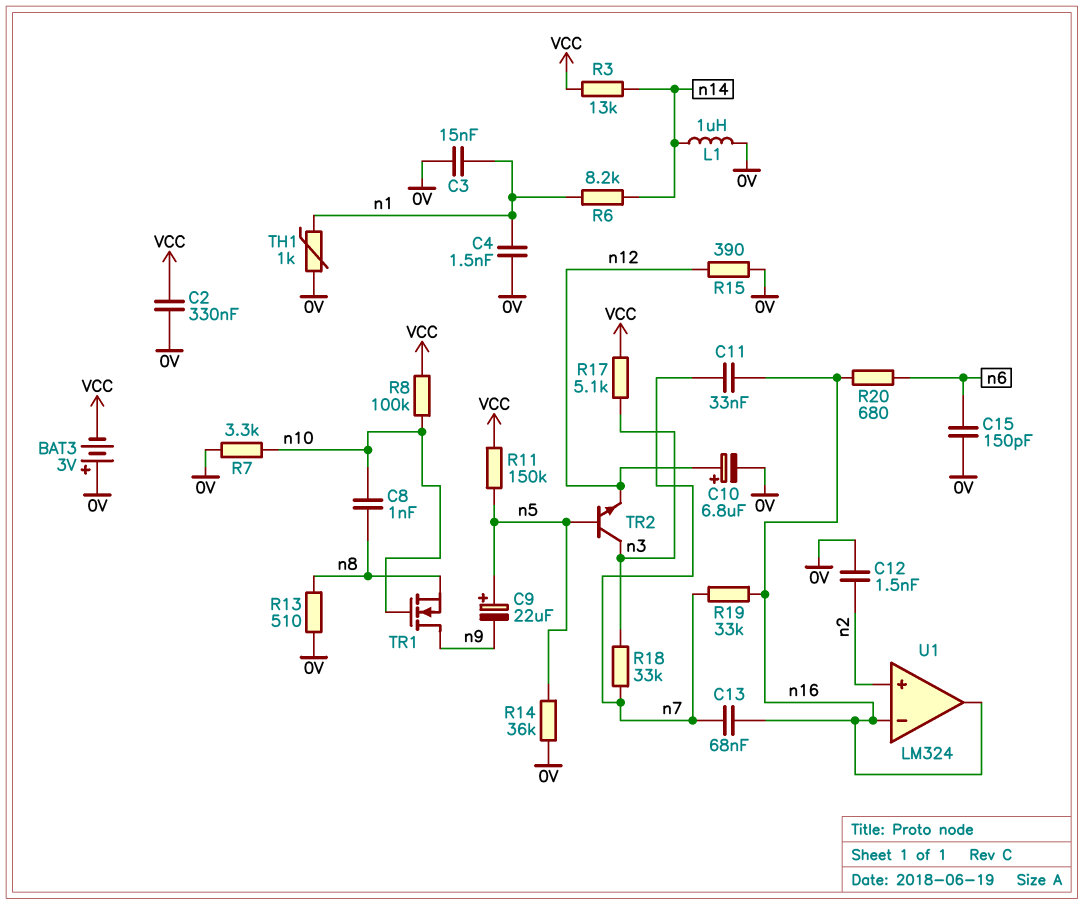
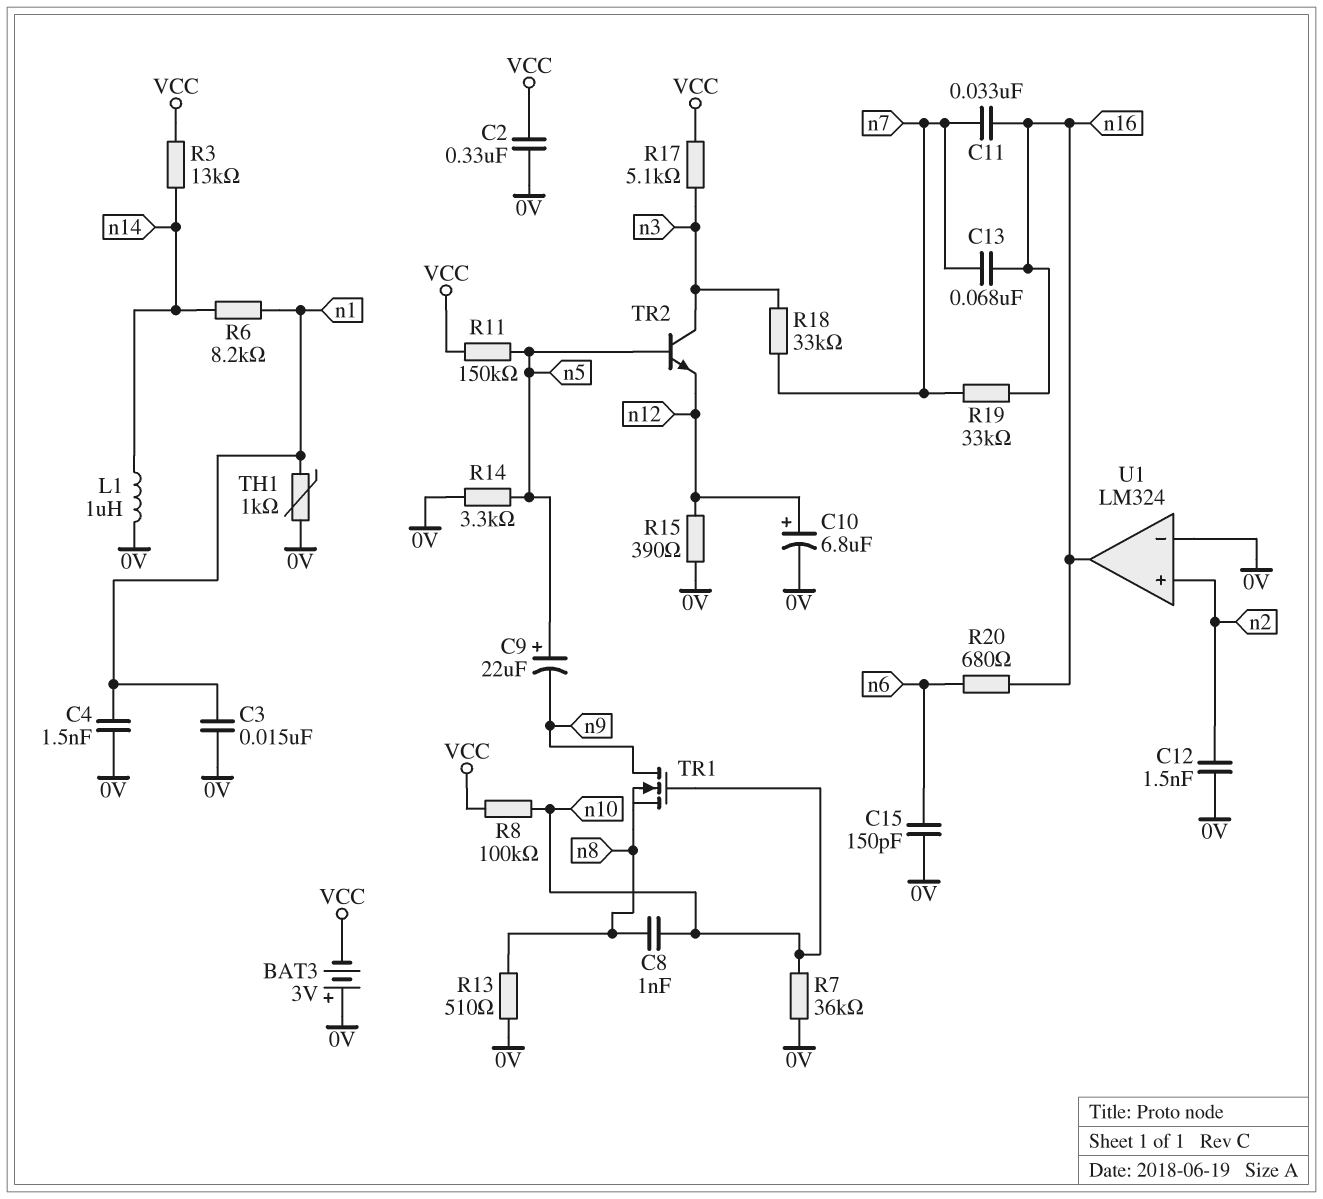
R7: 3.3k (0V, n10) -> 36k (0V, n10)
R14: 36k (0V, n5) -> 3.3k (0V, n5)
U1 pin in-: n16 -> 0V

